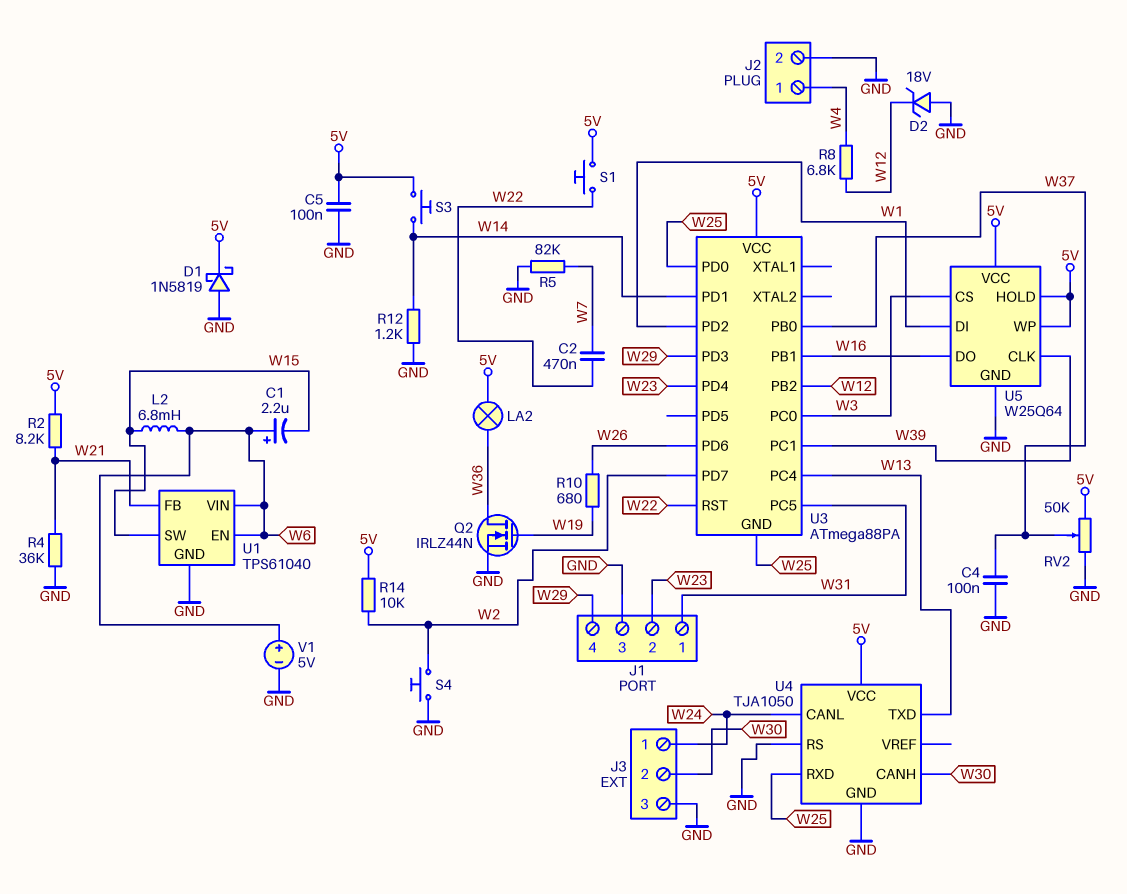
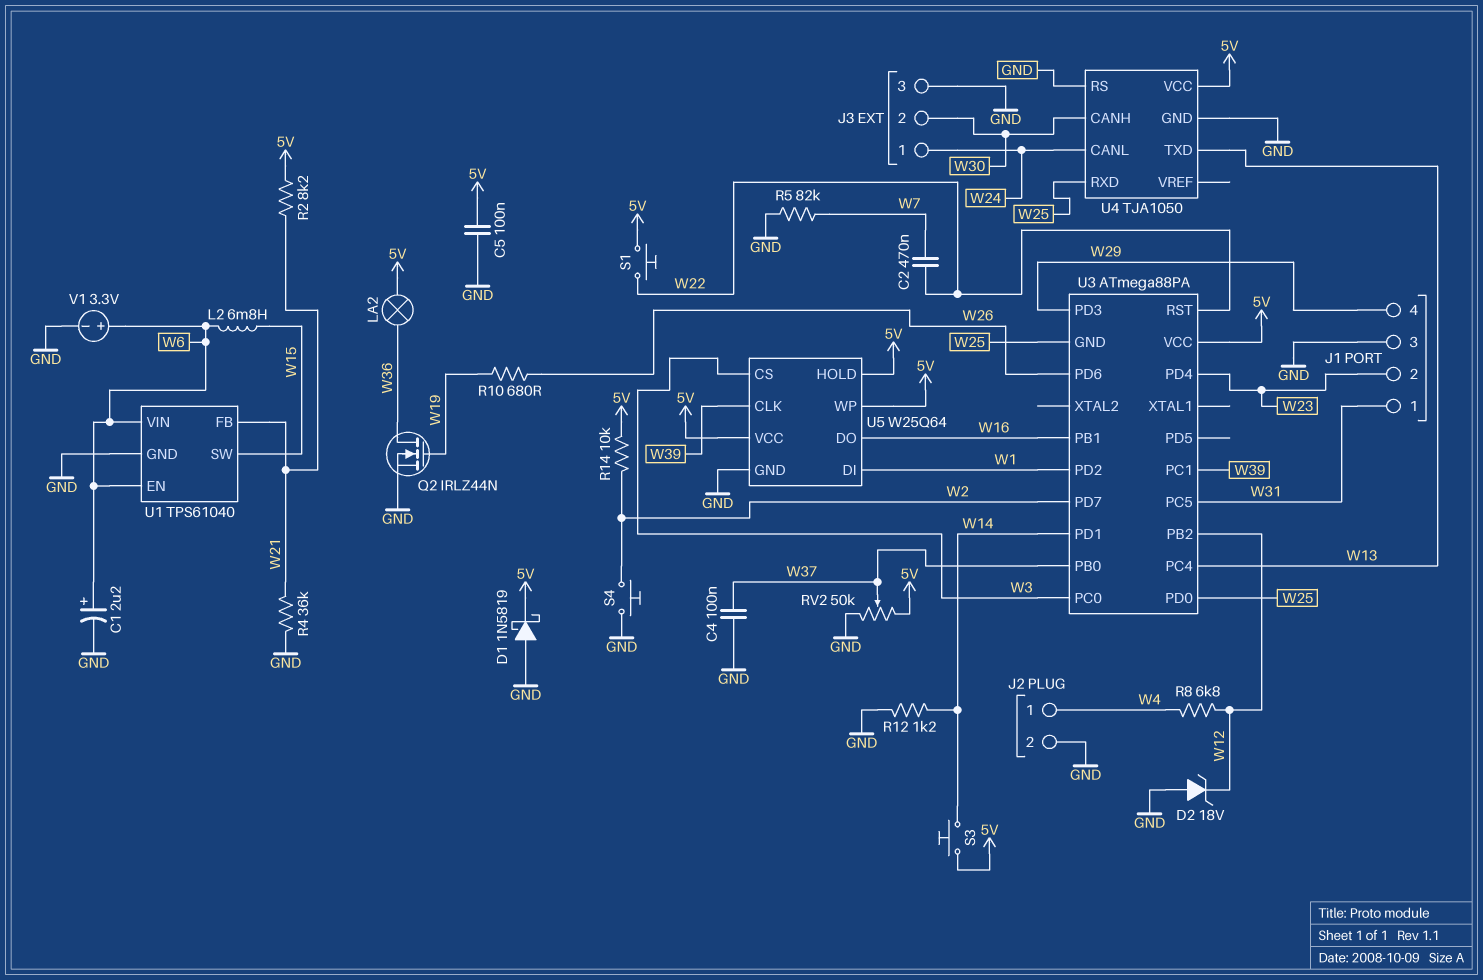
C1: 2.2uF (plus W6, minus W15) -> 2.2uF (plus W6, minus GND)
V1: 5V (plus W6, minus GND) -> 3.3V (plus W6, minus GND)

